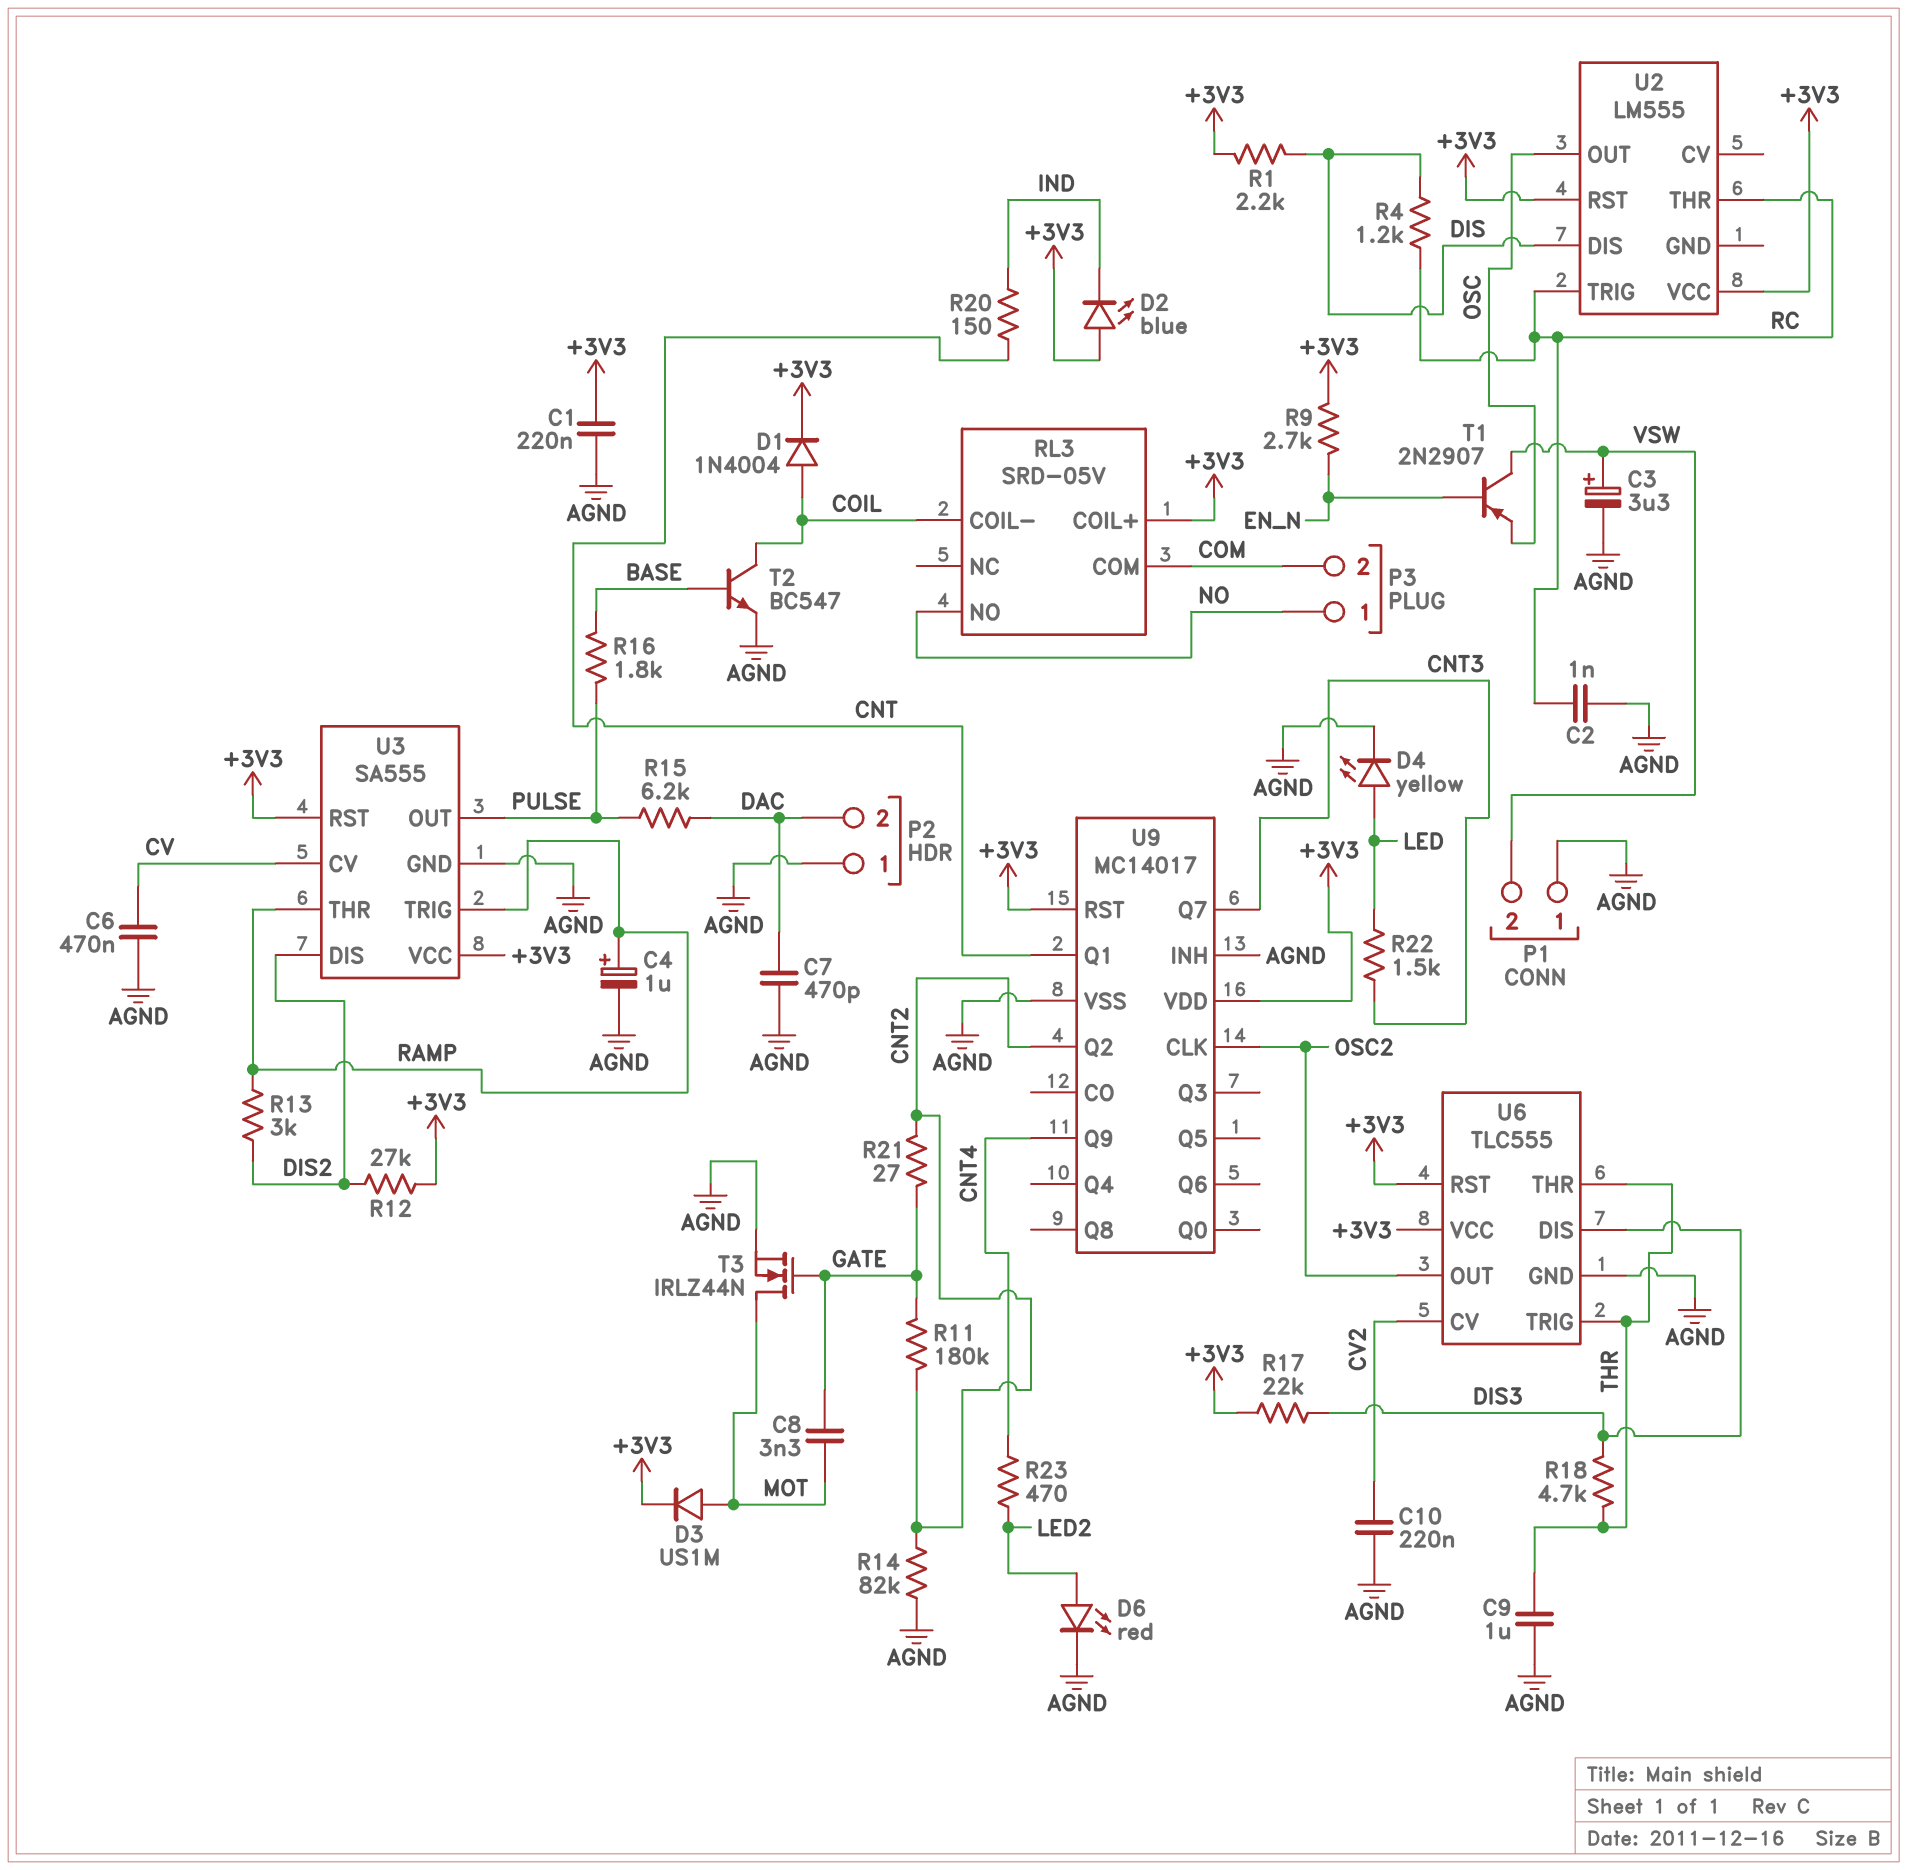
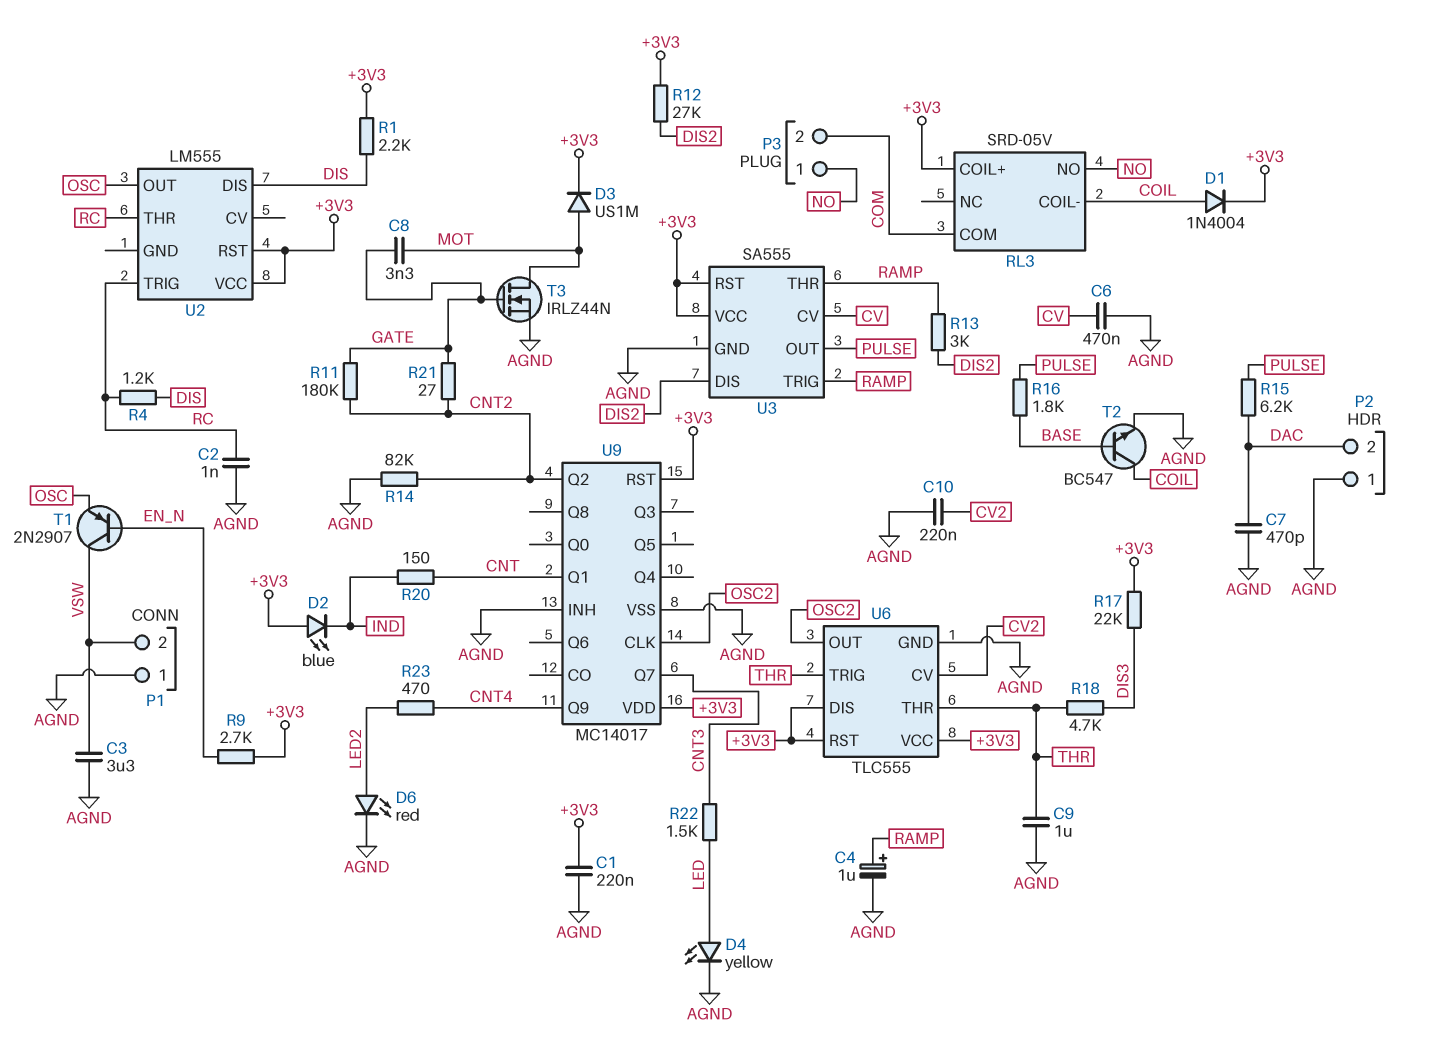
C3: 3.3uF (plus VSW, minus AGND) -> 3.3uF (AGND, VSW)
U6 pin DIS: DIS3 -> +3V3

